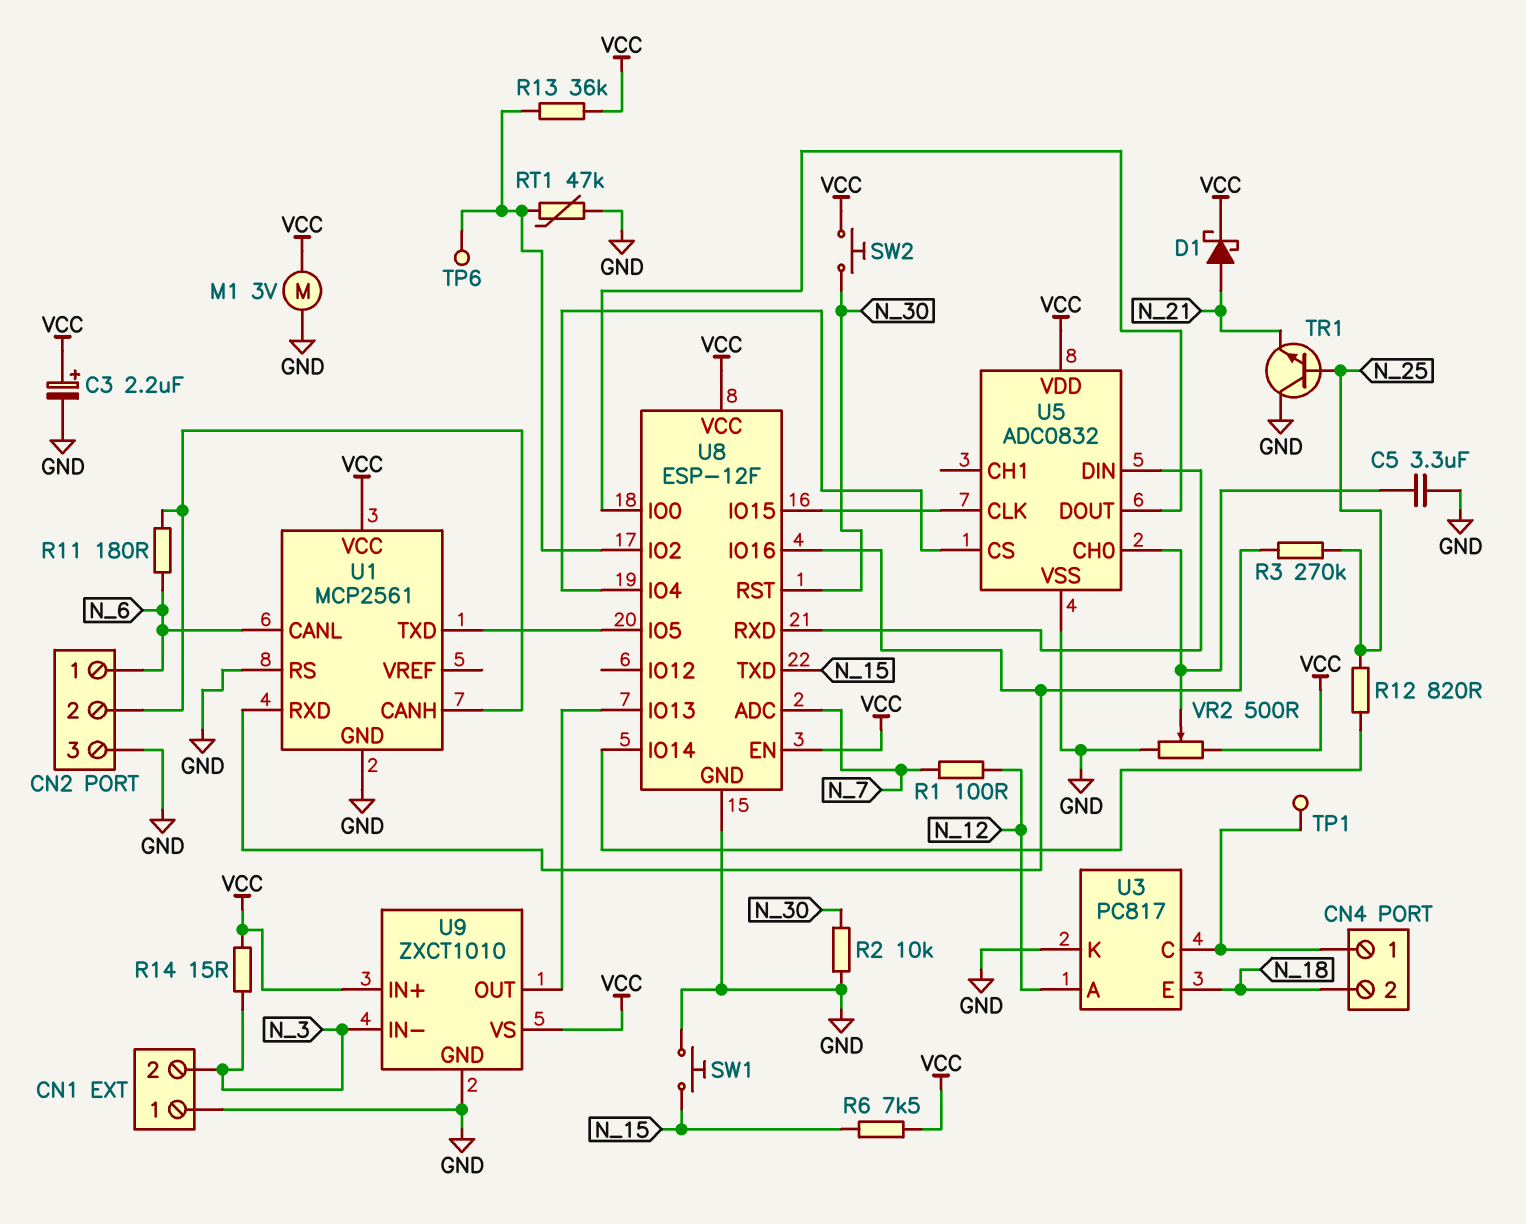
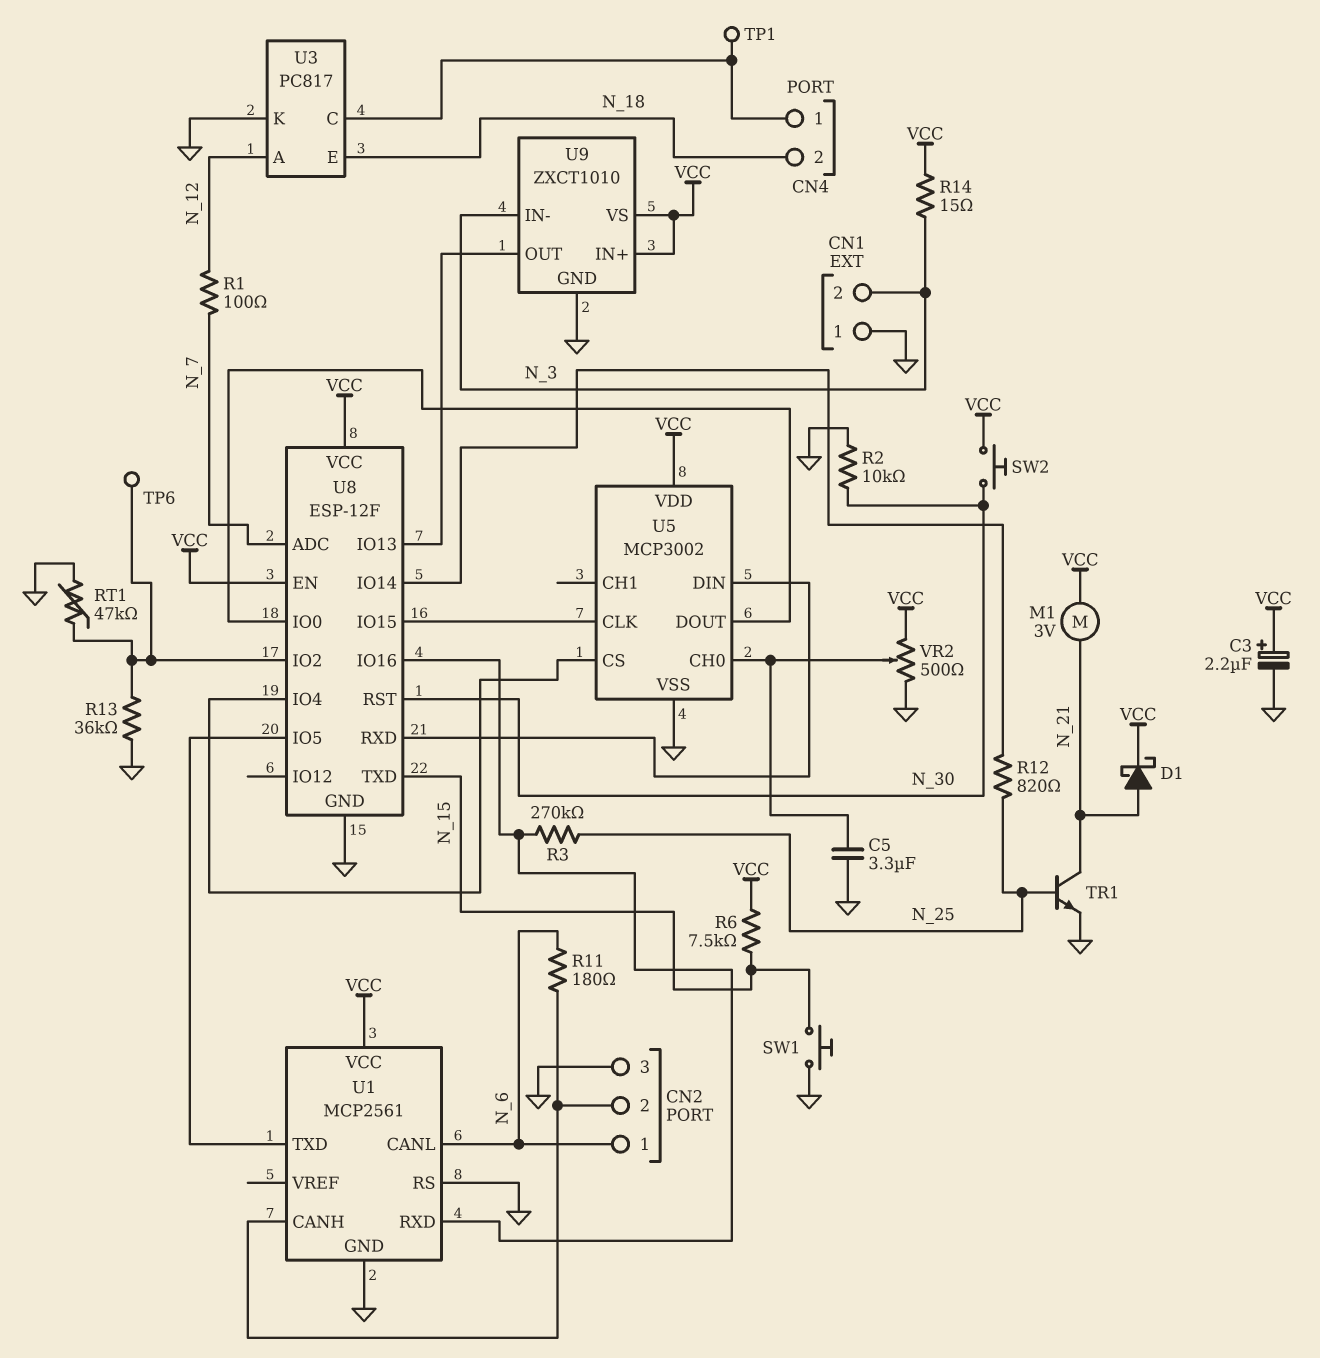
M1: motor 3V (GND, VCC) -> motor 3V (N_21, VCC)
R13: 36k (U8/IO2, VCC) -> 36k (GND, U8/IO2)
TR1: NPN (B N_25, C GND, E N_21) -> NPN (B N_25, C N_21, E GND)
U5: ADC0832 -> MCP3002

